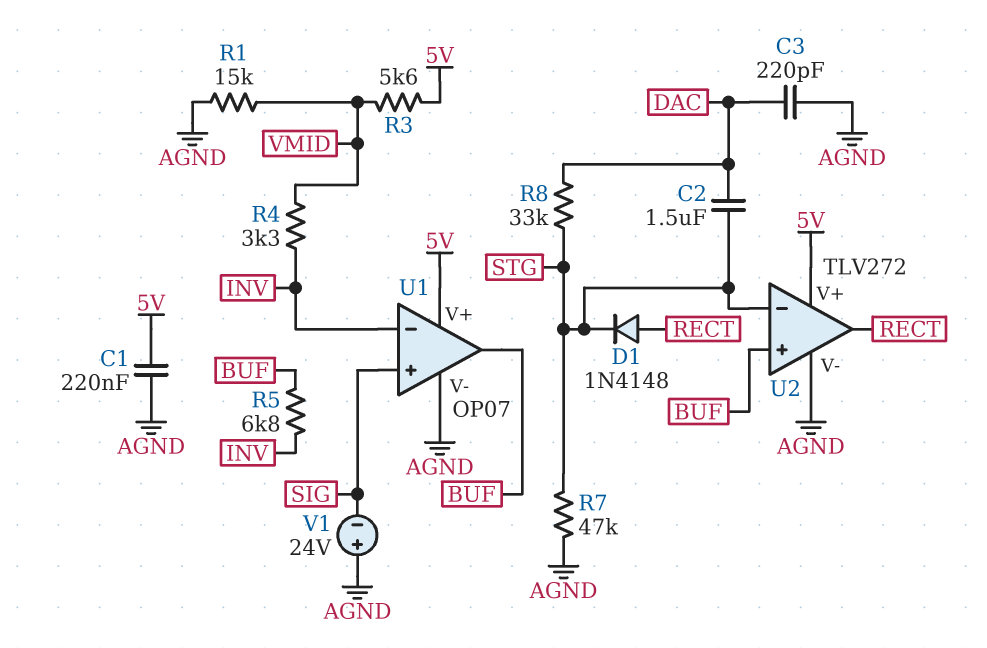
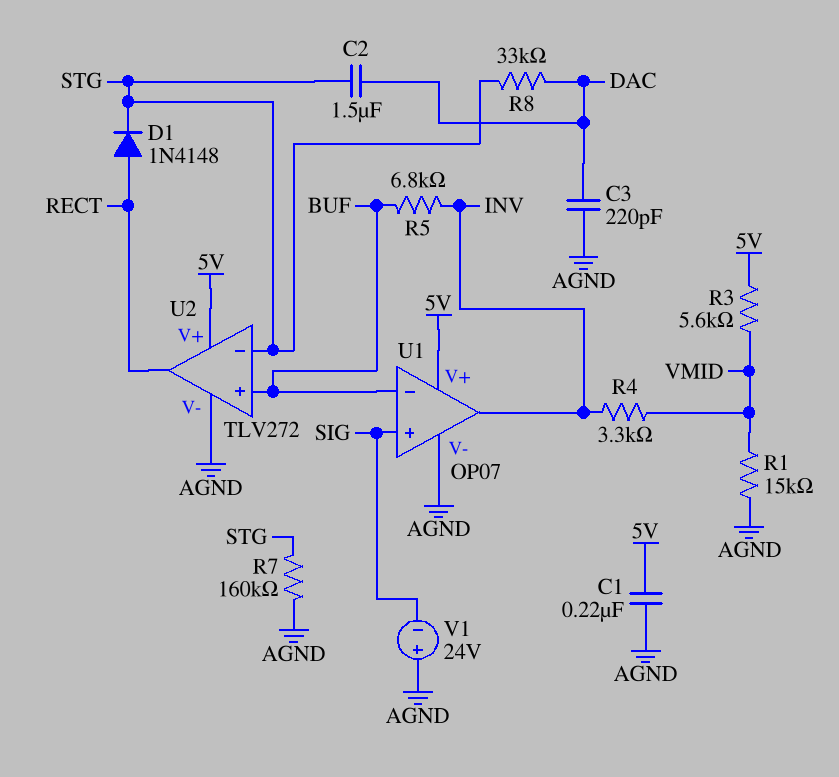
R7: 47k (AGND, STG) -> 160k (AGND, STG)
U1 pin in-: INV -> BUF
U1 pin out: BUF -> INV

